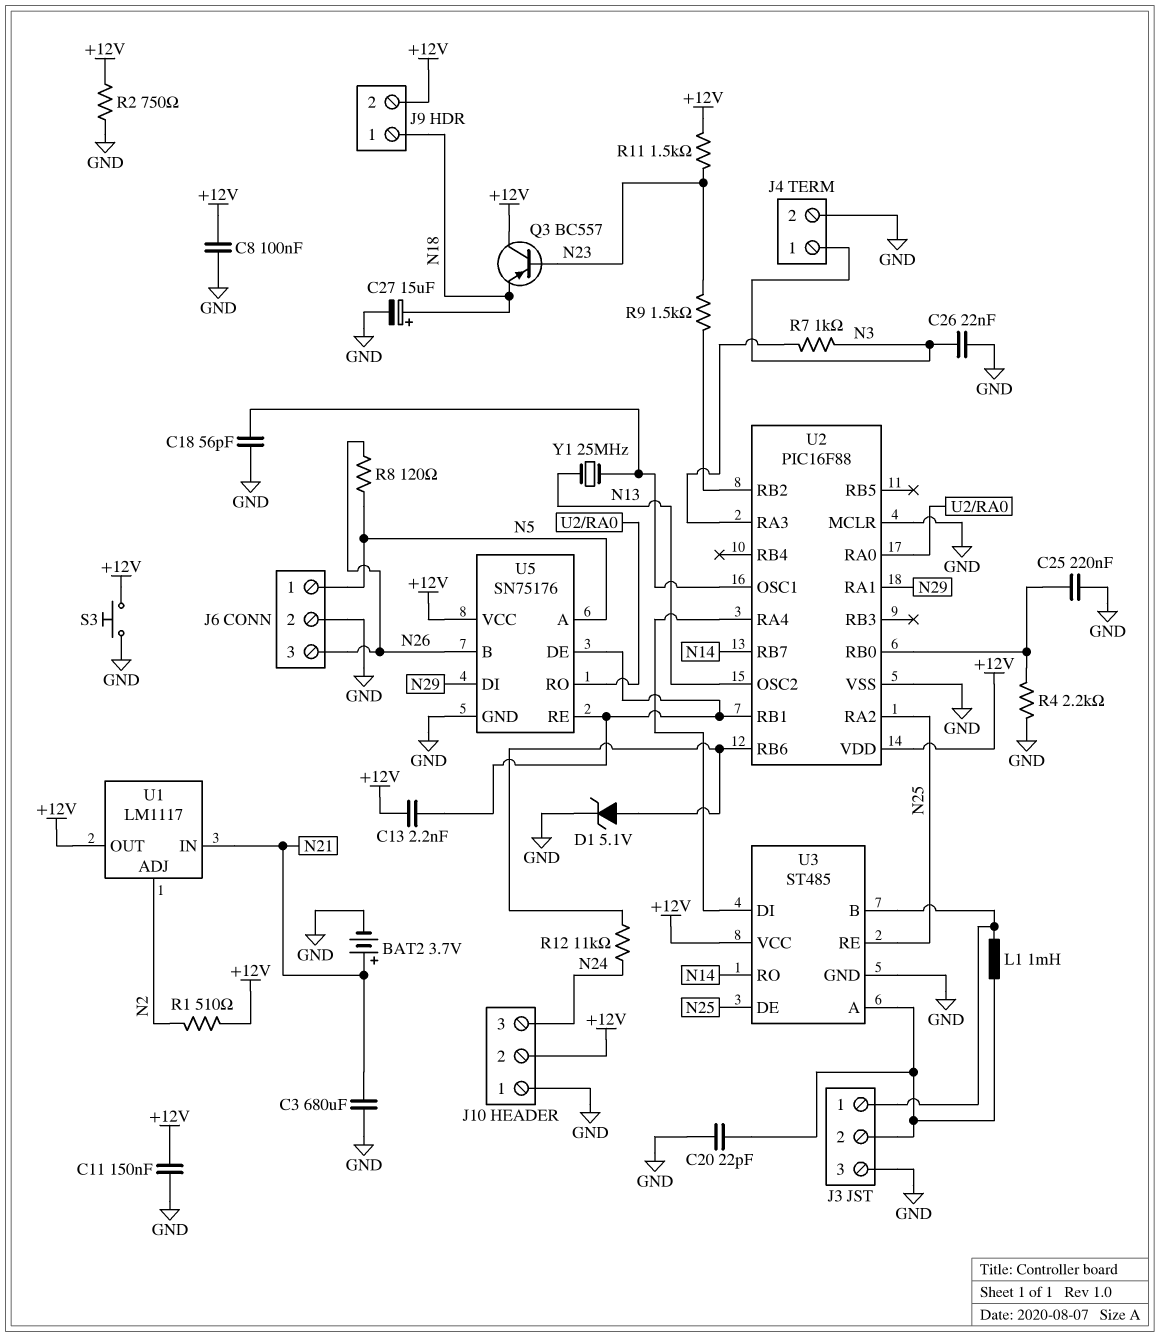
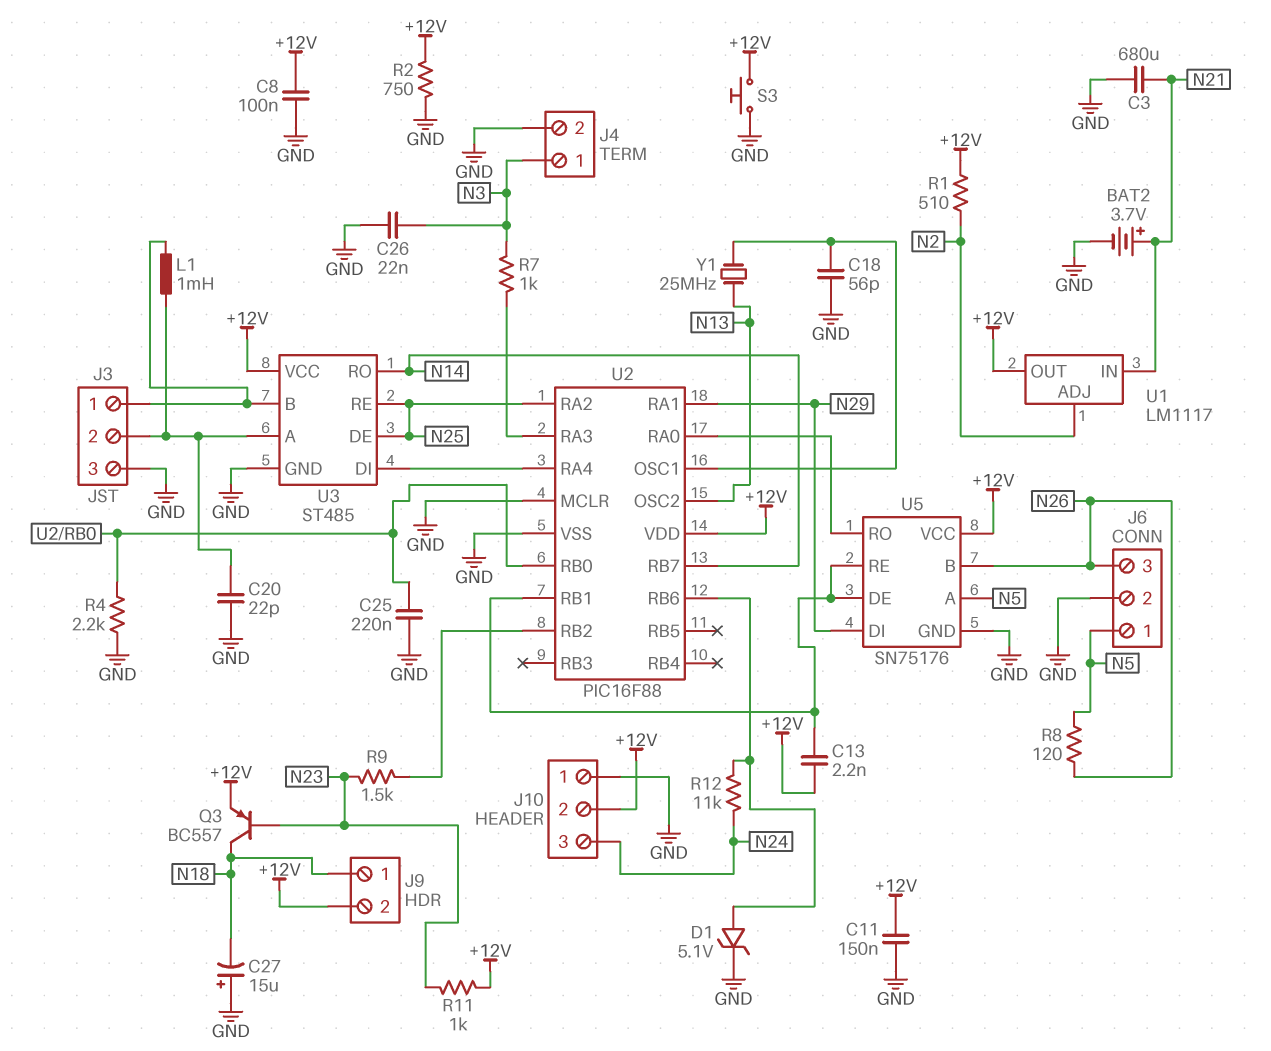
C27: 15uF (plus N18, minus GND) -> 15uF (plus GND, minus N18)
Q3: PNP BC557 (B N23, C +12V, E N18) -> PNP BC557 (B N23, C N18, E +12V)
R11: 1.5k (+12V, N23) -> 1k (+12V, N23)

